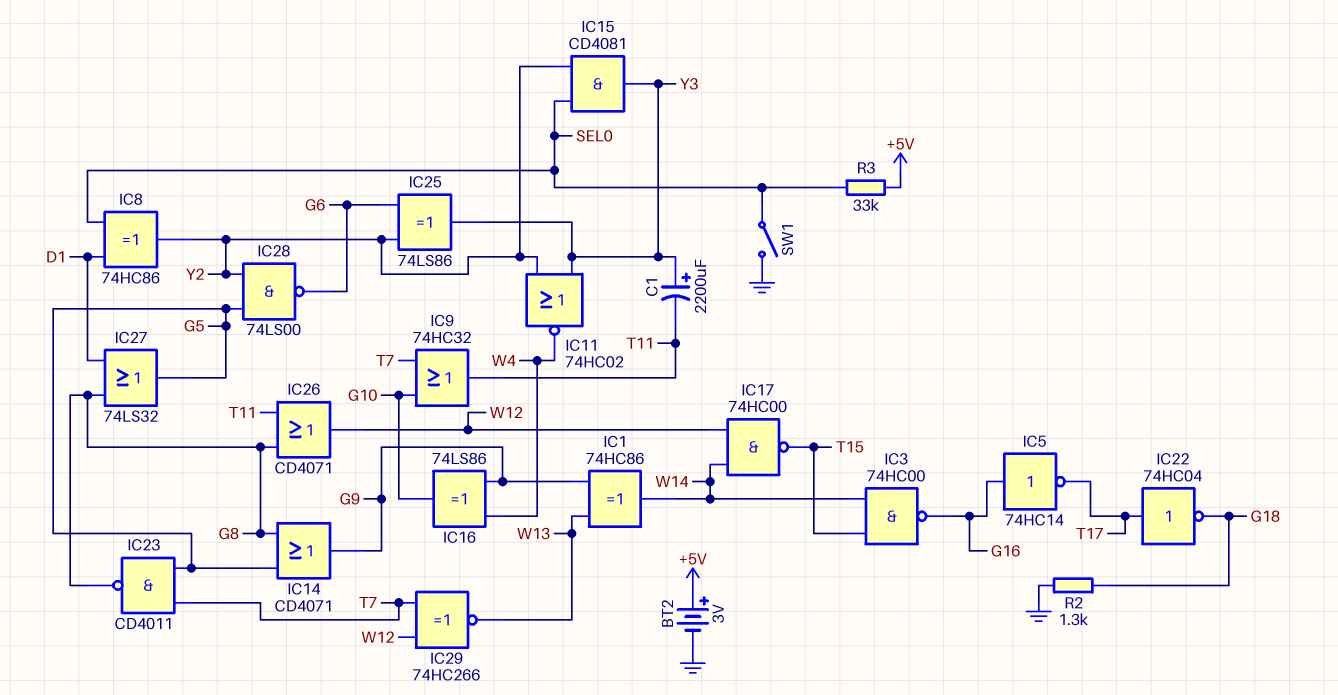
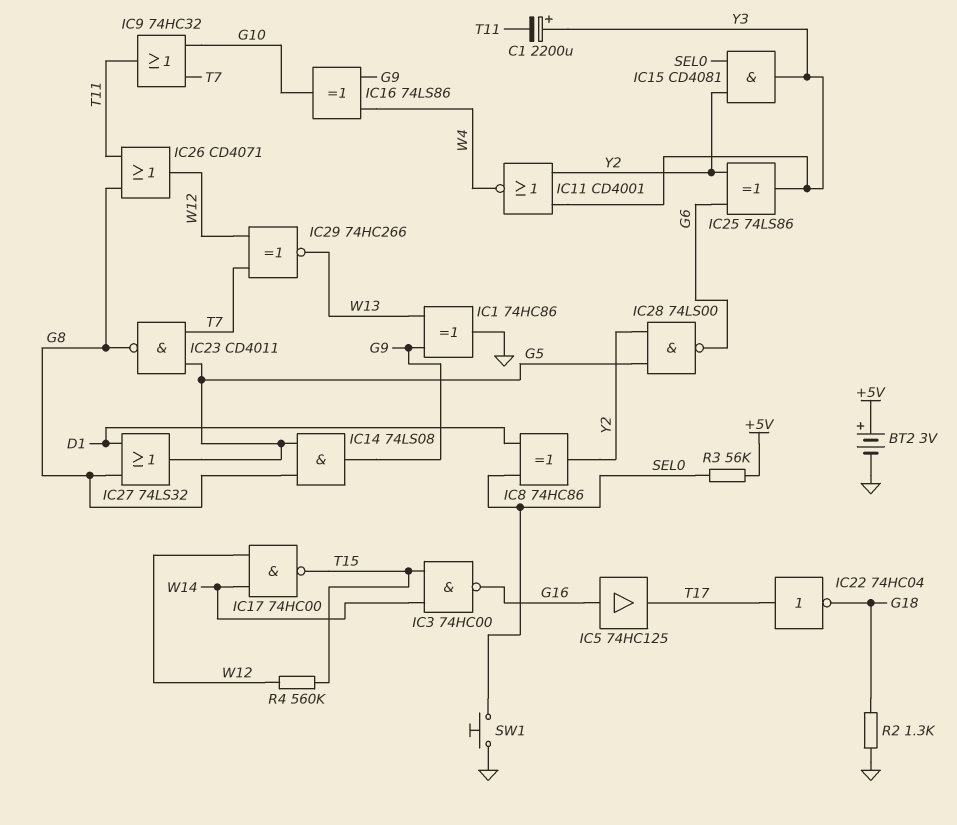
IC1: XOR 74HC86 (in G9, in W13, out W14) -> XOR 74HC86 (in G9, in W13, out GND)
IC5: NOT 74HC14 (in G16, out T17) -> buffer 74HC125 (in G16, out T17)
IC11: NOR 74HC02 (in Y2, in Y3, out W4) -> NOR CD4001 (in Y2, in Y3, out W4)
IC14: OR CD4071 (in G5, in G8, out G9) -> AND 74LS08 (in G5, in G8, out G9)
R3: 33k (+5V, SEL0) -> 56k (+5V, SEL0)
R4: none -> 560k (T15, W12)
SW1: switch (GND, SEL0) -> button (GND, SEL0)

